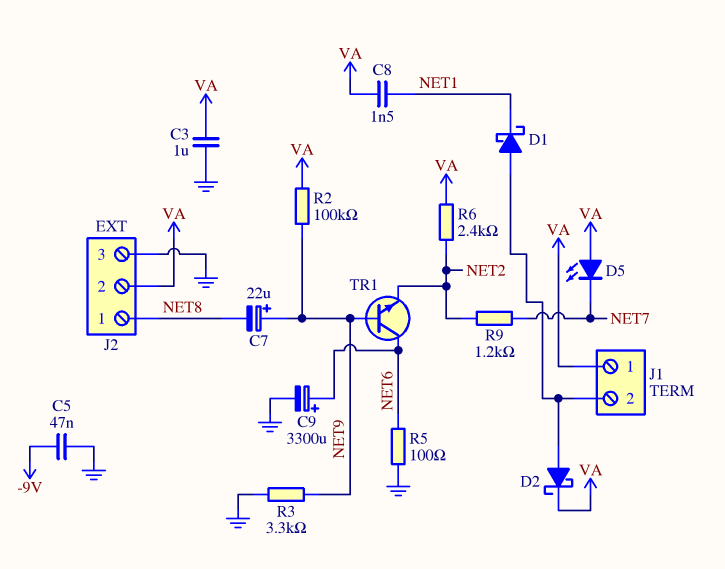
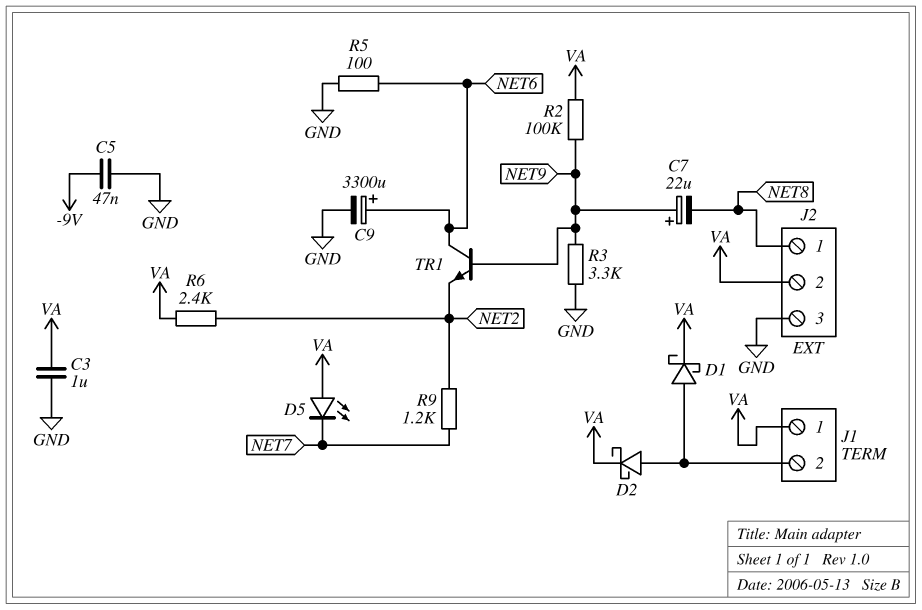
C8: 1.5nF (NET1, VA) -> none
D1: schottky (A J1/2, K NET1) -> schottky (A J1/2, K VA)

